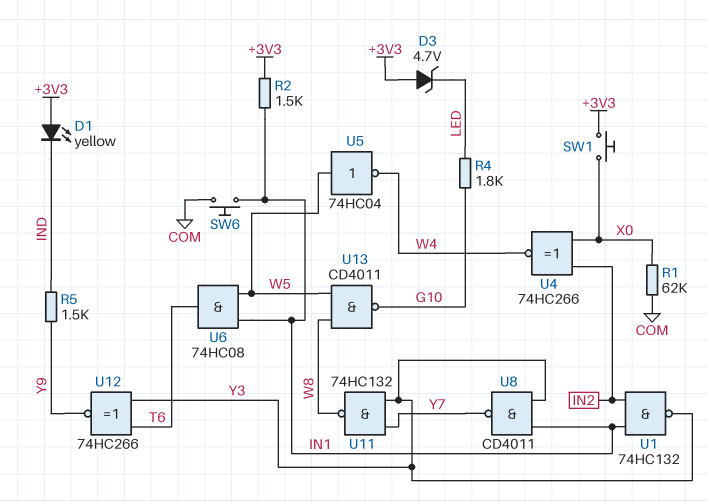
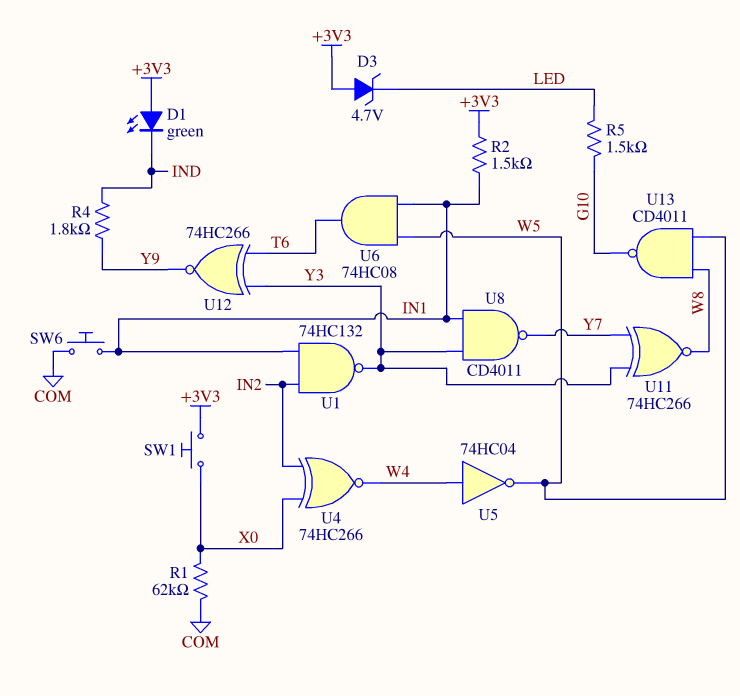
D1: LED yellow (A +3V3, K IND) -> LED green (A +3V3, K IND)
R4: 1.8k (G10, LED) -> 1.8k (IND, Y9)
R5: 1.5k (IND, Y9) -> 1.5k (G10, LED)
U5: NOT 74HC04 (in W5, out W4) -> NOT 74HC04 (in W4, out W5)
U11: NAND 74HC132 (in Y3, in Y7, out W8) -> XNOR 74HC266 (in Y3, in Y7, out W8)

